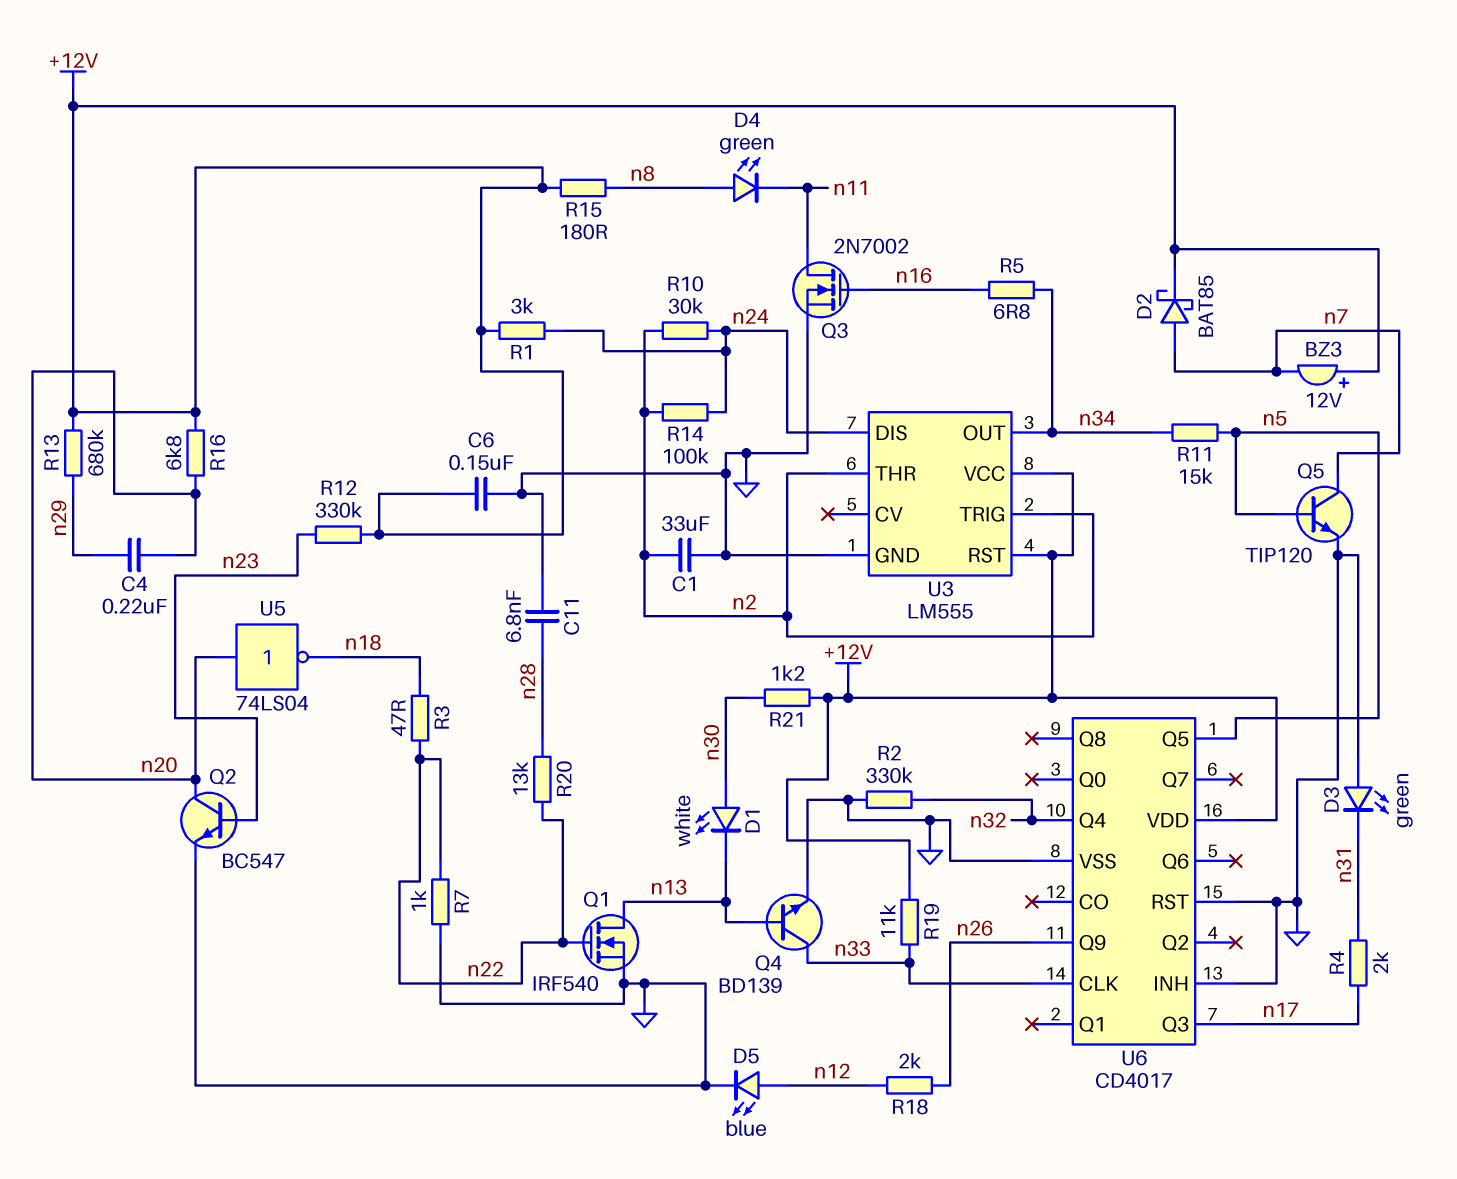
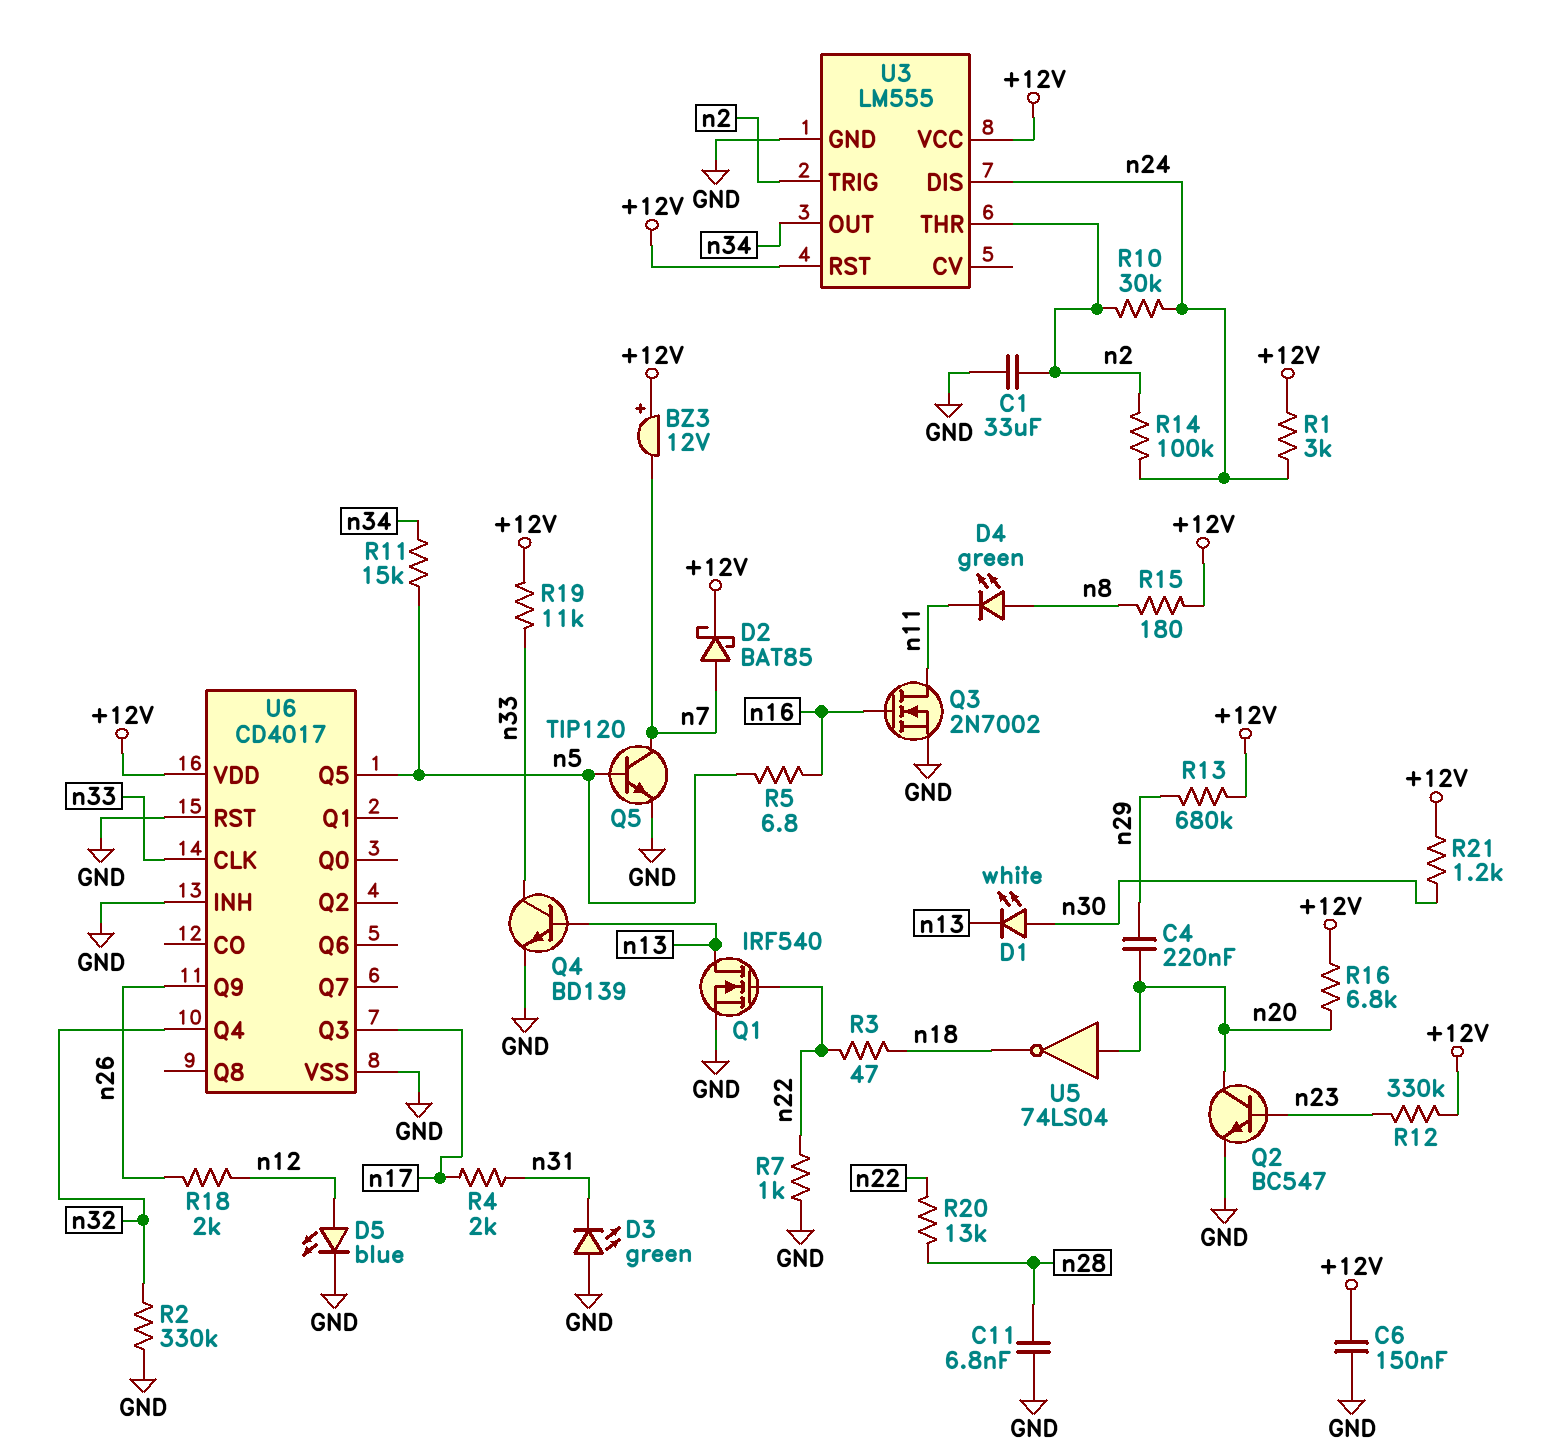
R5: 6.8 (n16, n34) -> 6.8 (n5, n16)

